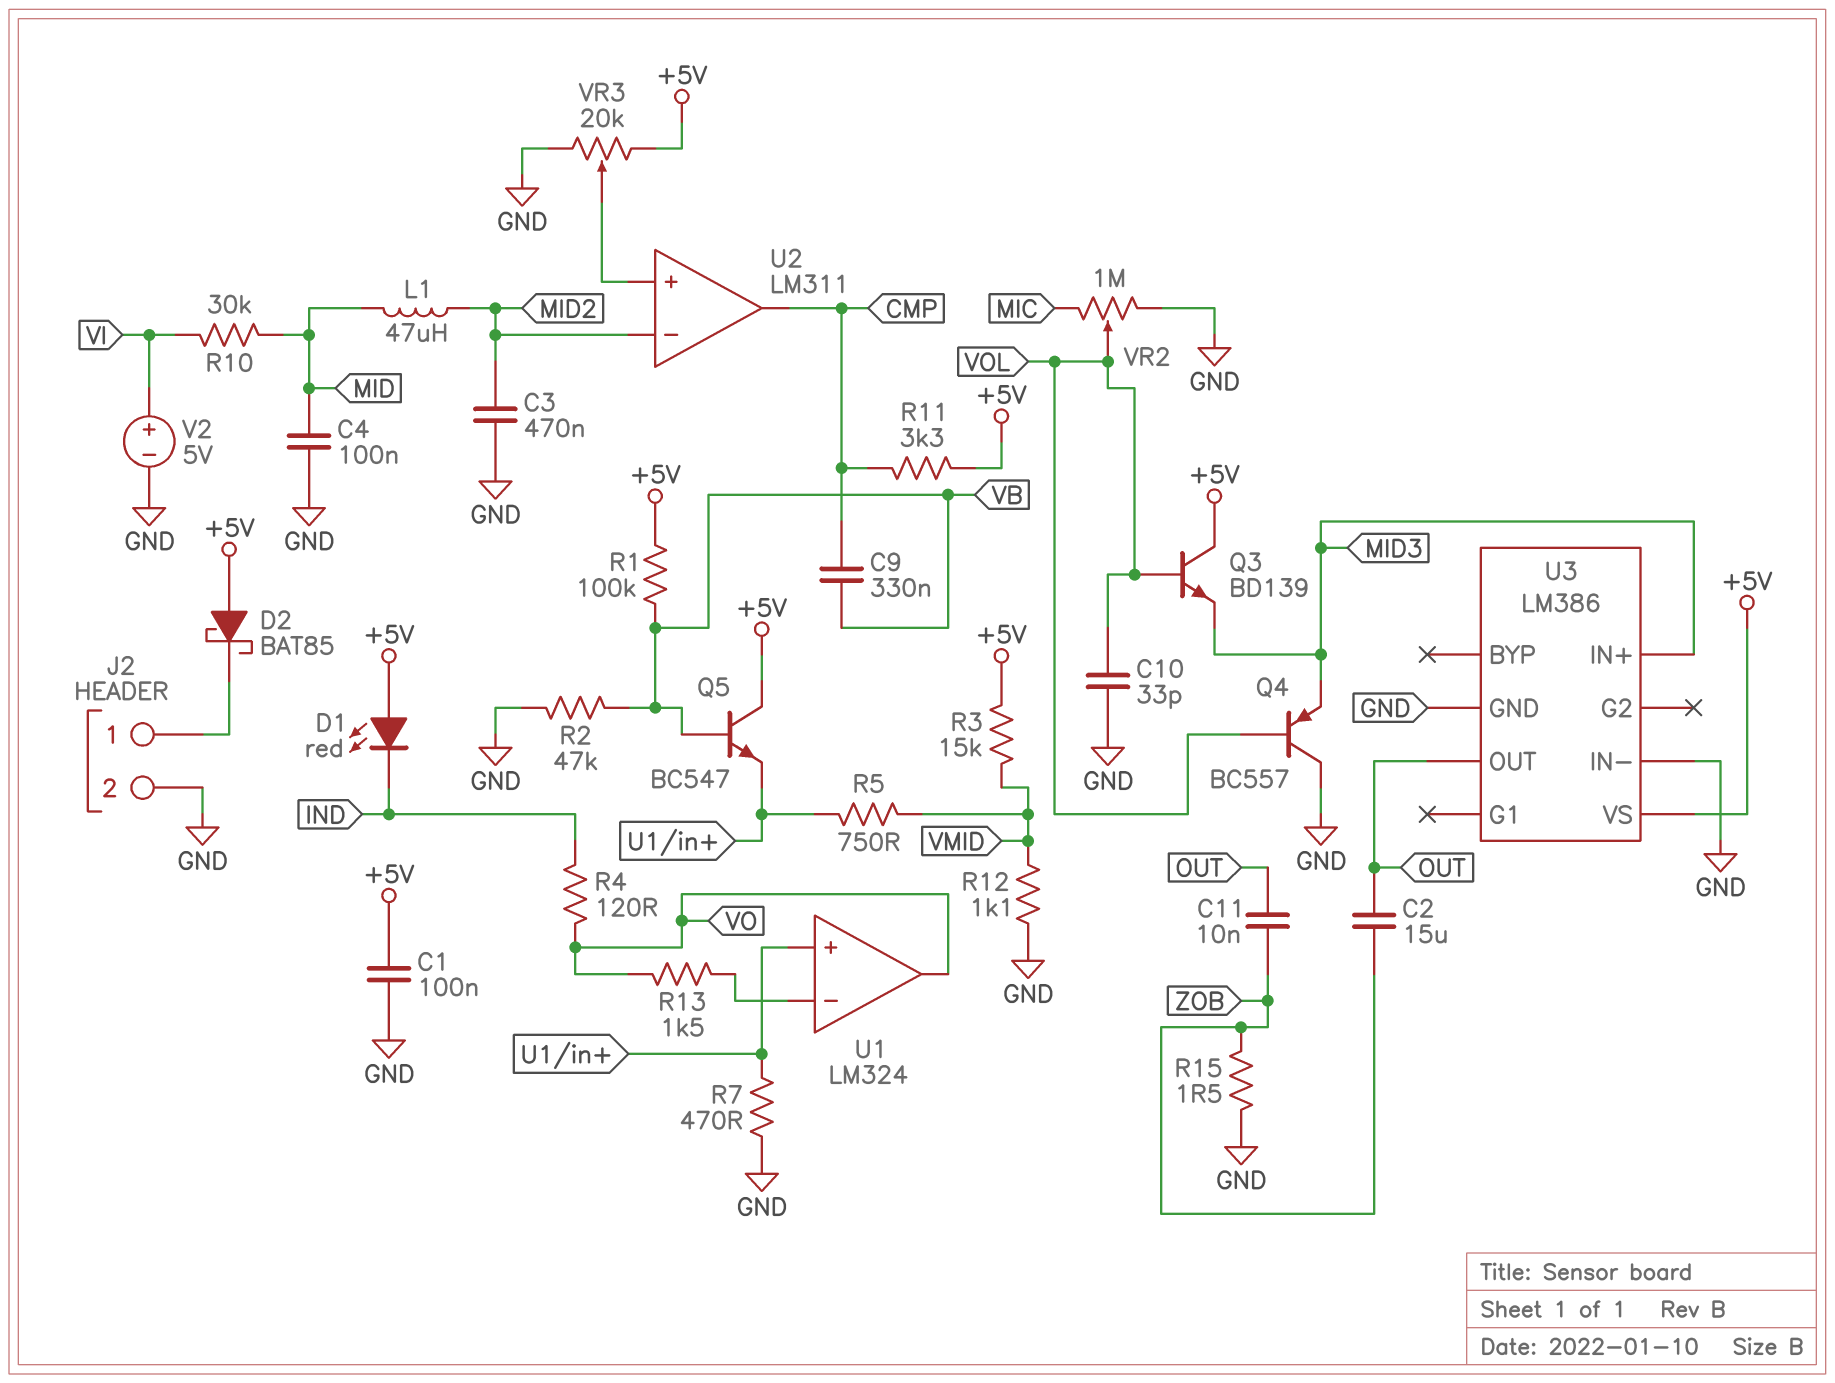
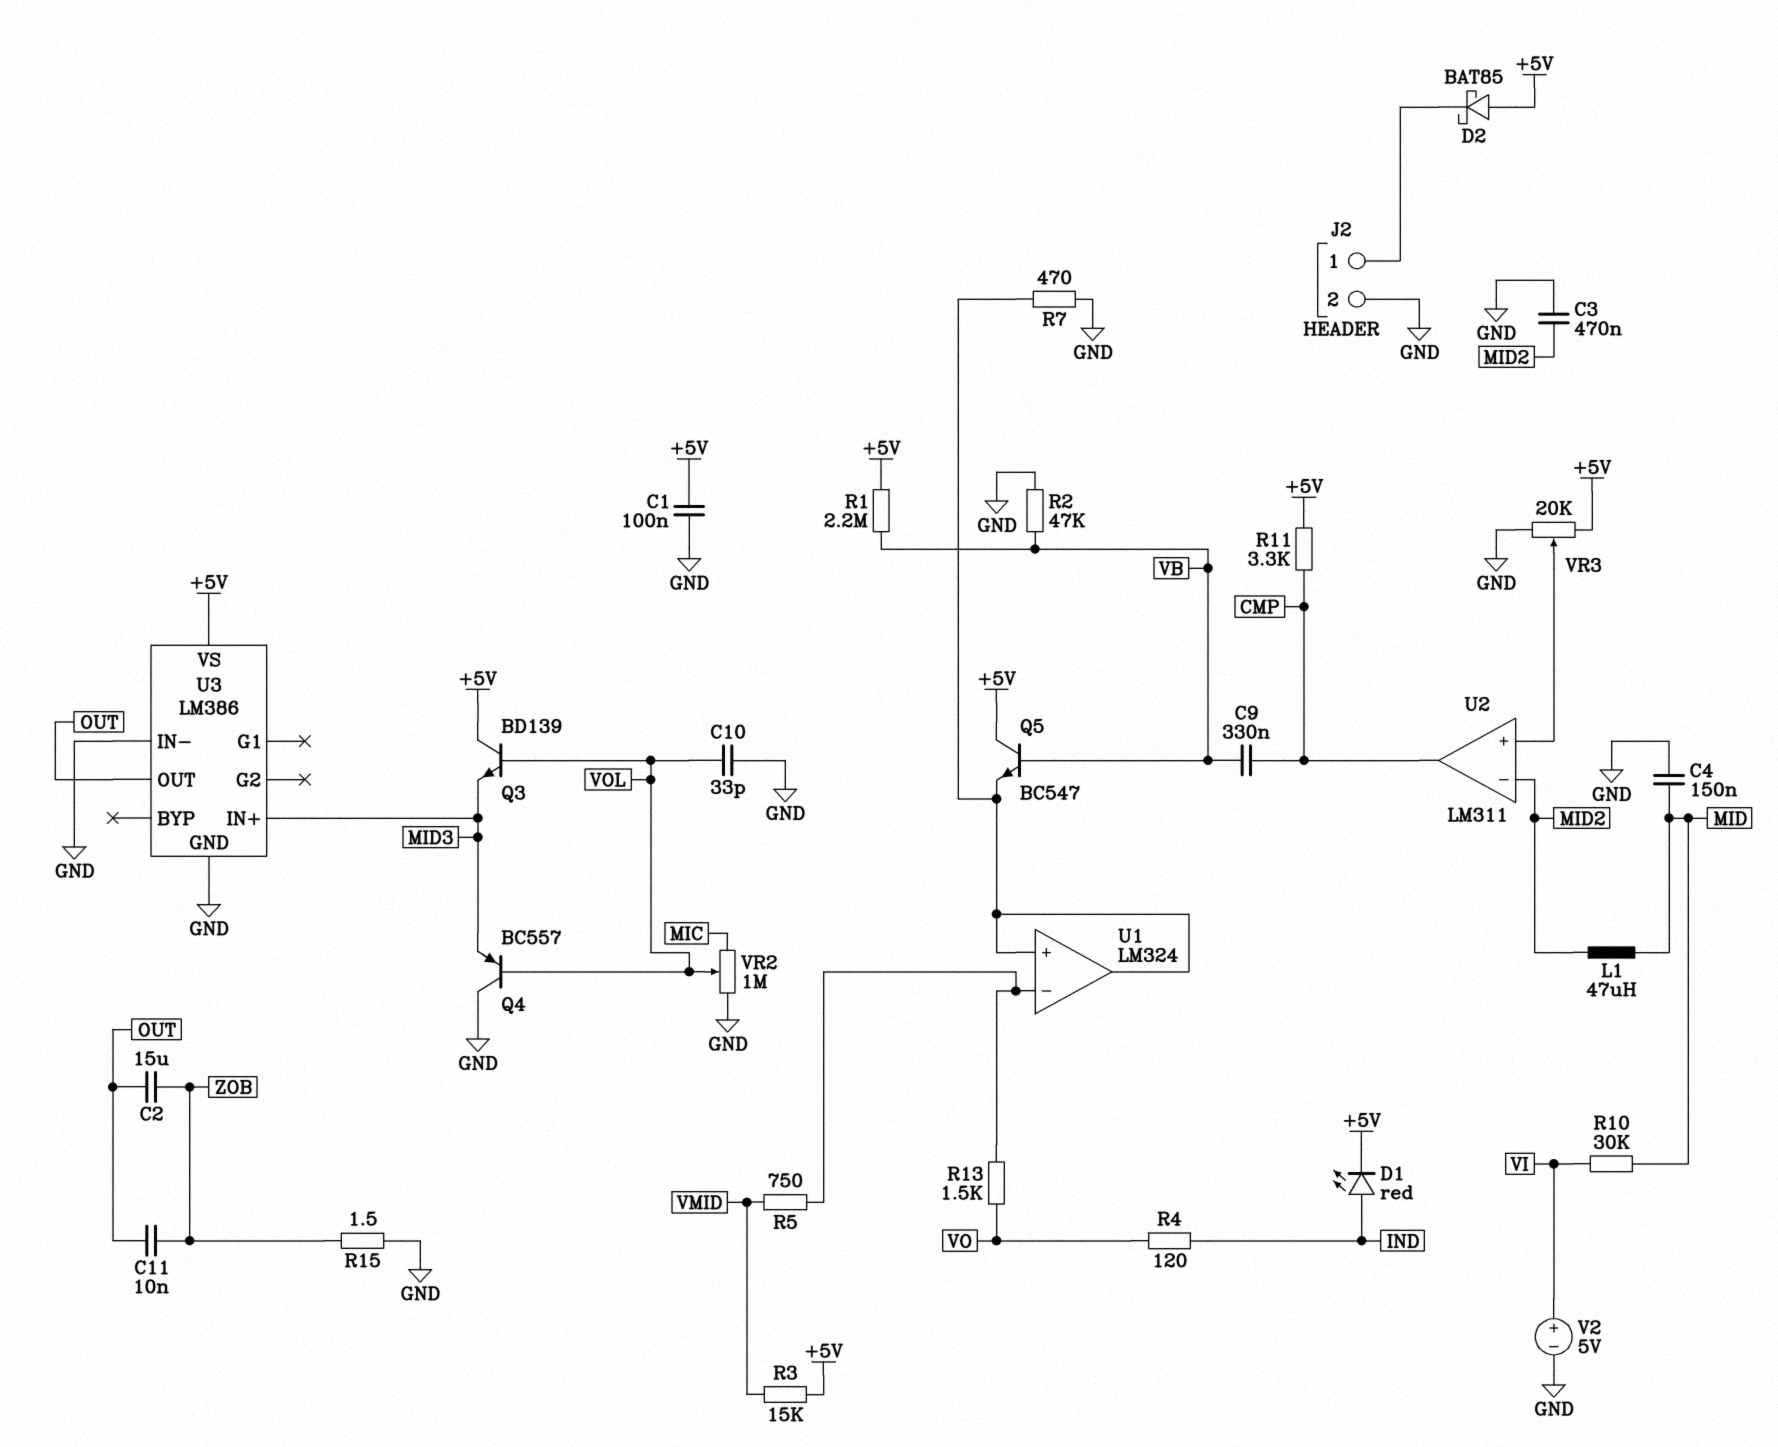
C4: 100nF (GND, MID) -> 150nF (GND, MID)
D1: LED red (A +5V, K IND) -> LED red (A IND, K +5V)
R1: 100k (+5V, VB) -> 2.2M (+5V, VB)
R5: 750 (U1/in+, VMID) -> 750 (U1/in-, VMID)
R12: 1.1k (GND, VMID) -> none
U1 pin out: VO -> U1/in+

